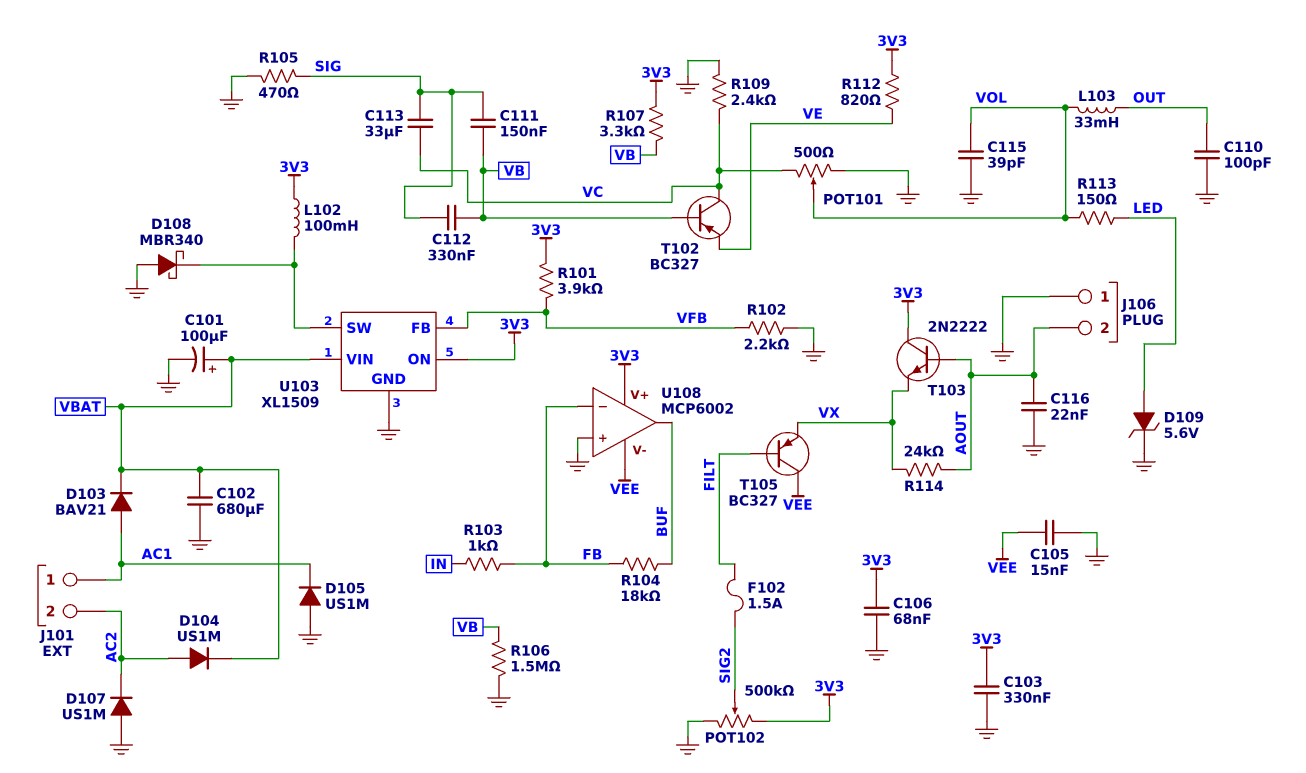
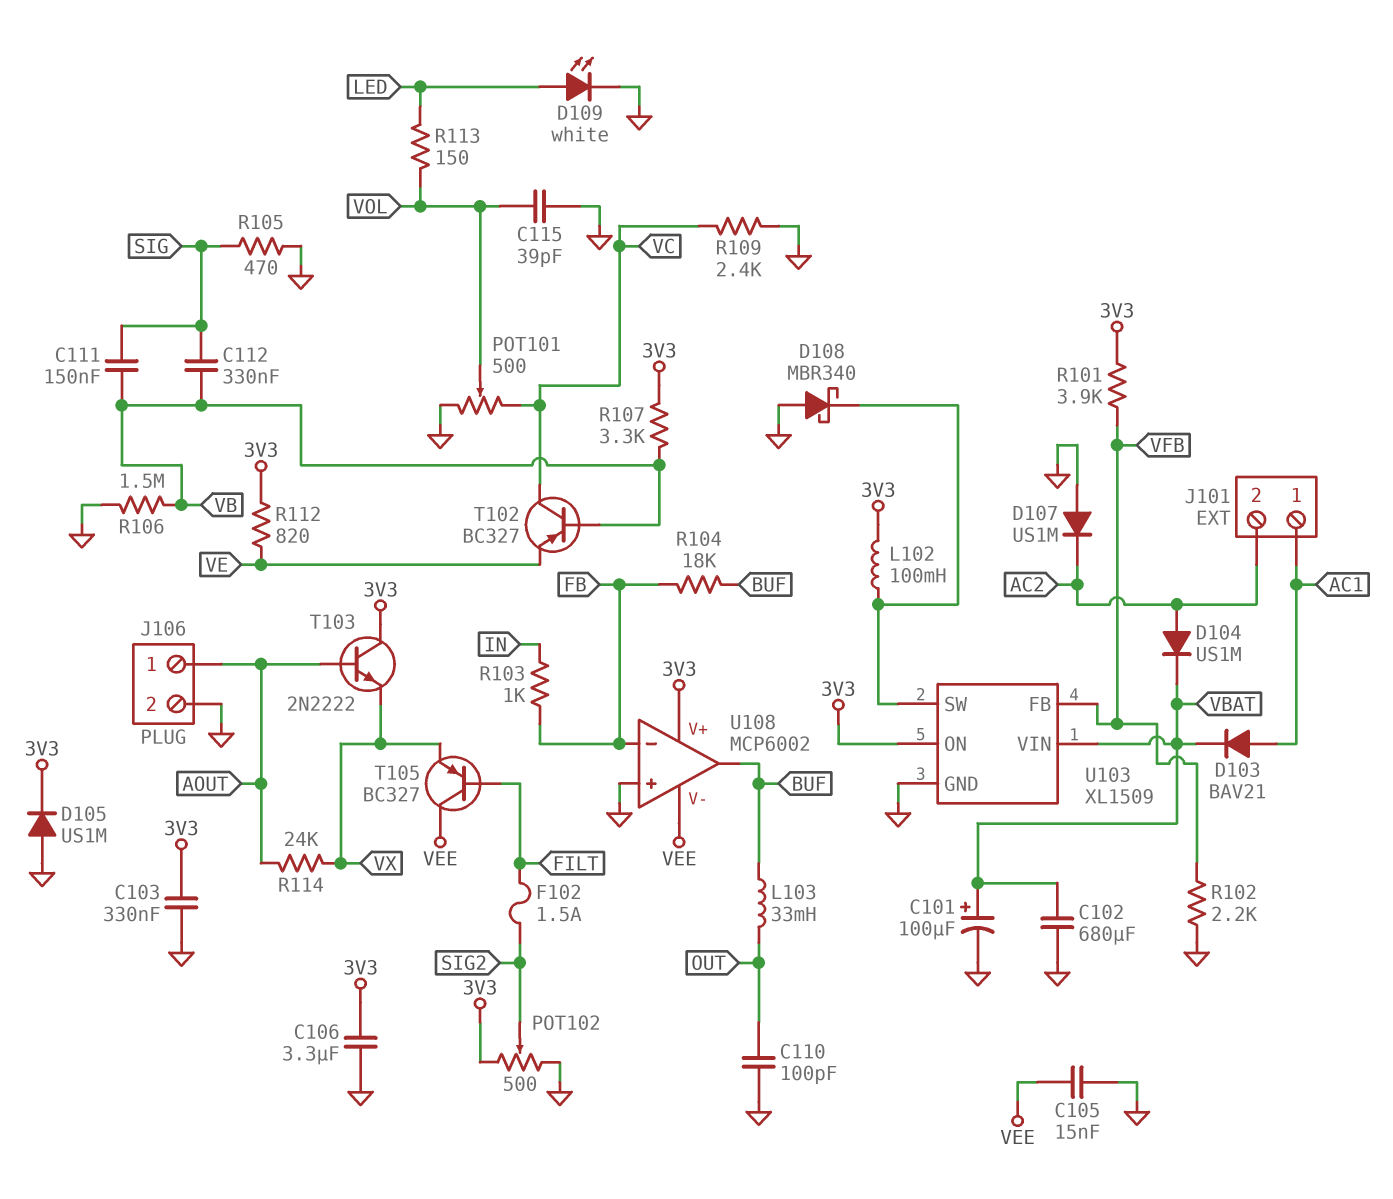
C106: 68nF (3V3, GND) -> 3.3uF (3V3, GND)
C113: 33uF (SIG, VC) -> none
C116: 22nF (AOUT, GND) -> none
D105: diode US1M (A GND, K AC1) -> diode US1M (A GND, K 3V3)
D109: zener 5.6V (A LED, K GND) -> LED white (A LED, K GND)
J106 pin 1: GND -> AOUT
J106 pin 2: AOUT -> GND
L103: 33mH (OUT, VOL) -> 33mH (BUF, OUT)
POT102: 500k (3V3, GND, wiper SIG2) -> 500 (3V3, GND, wiper SIG2)

